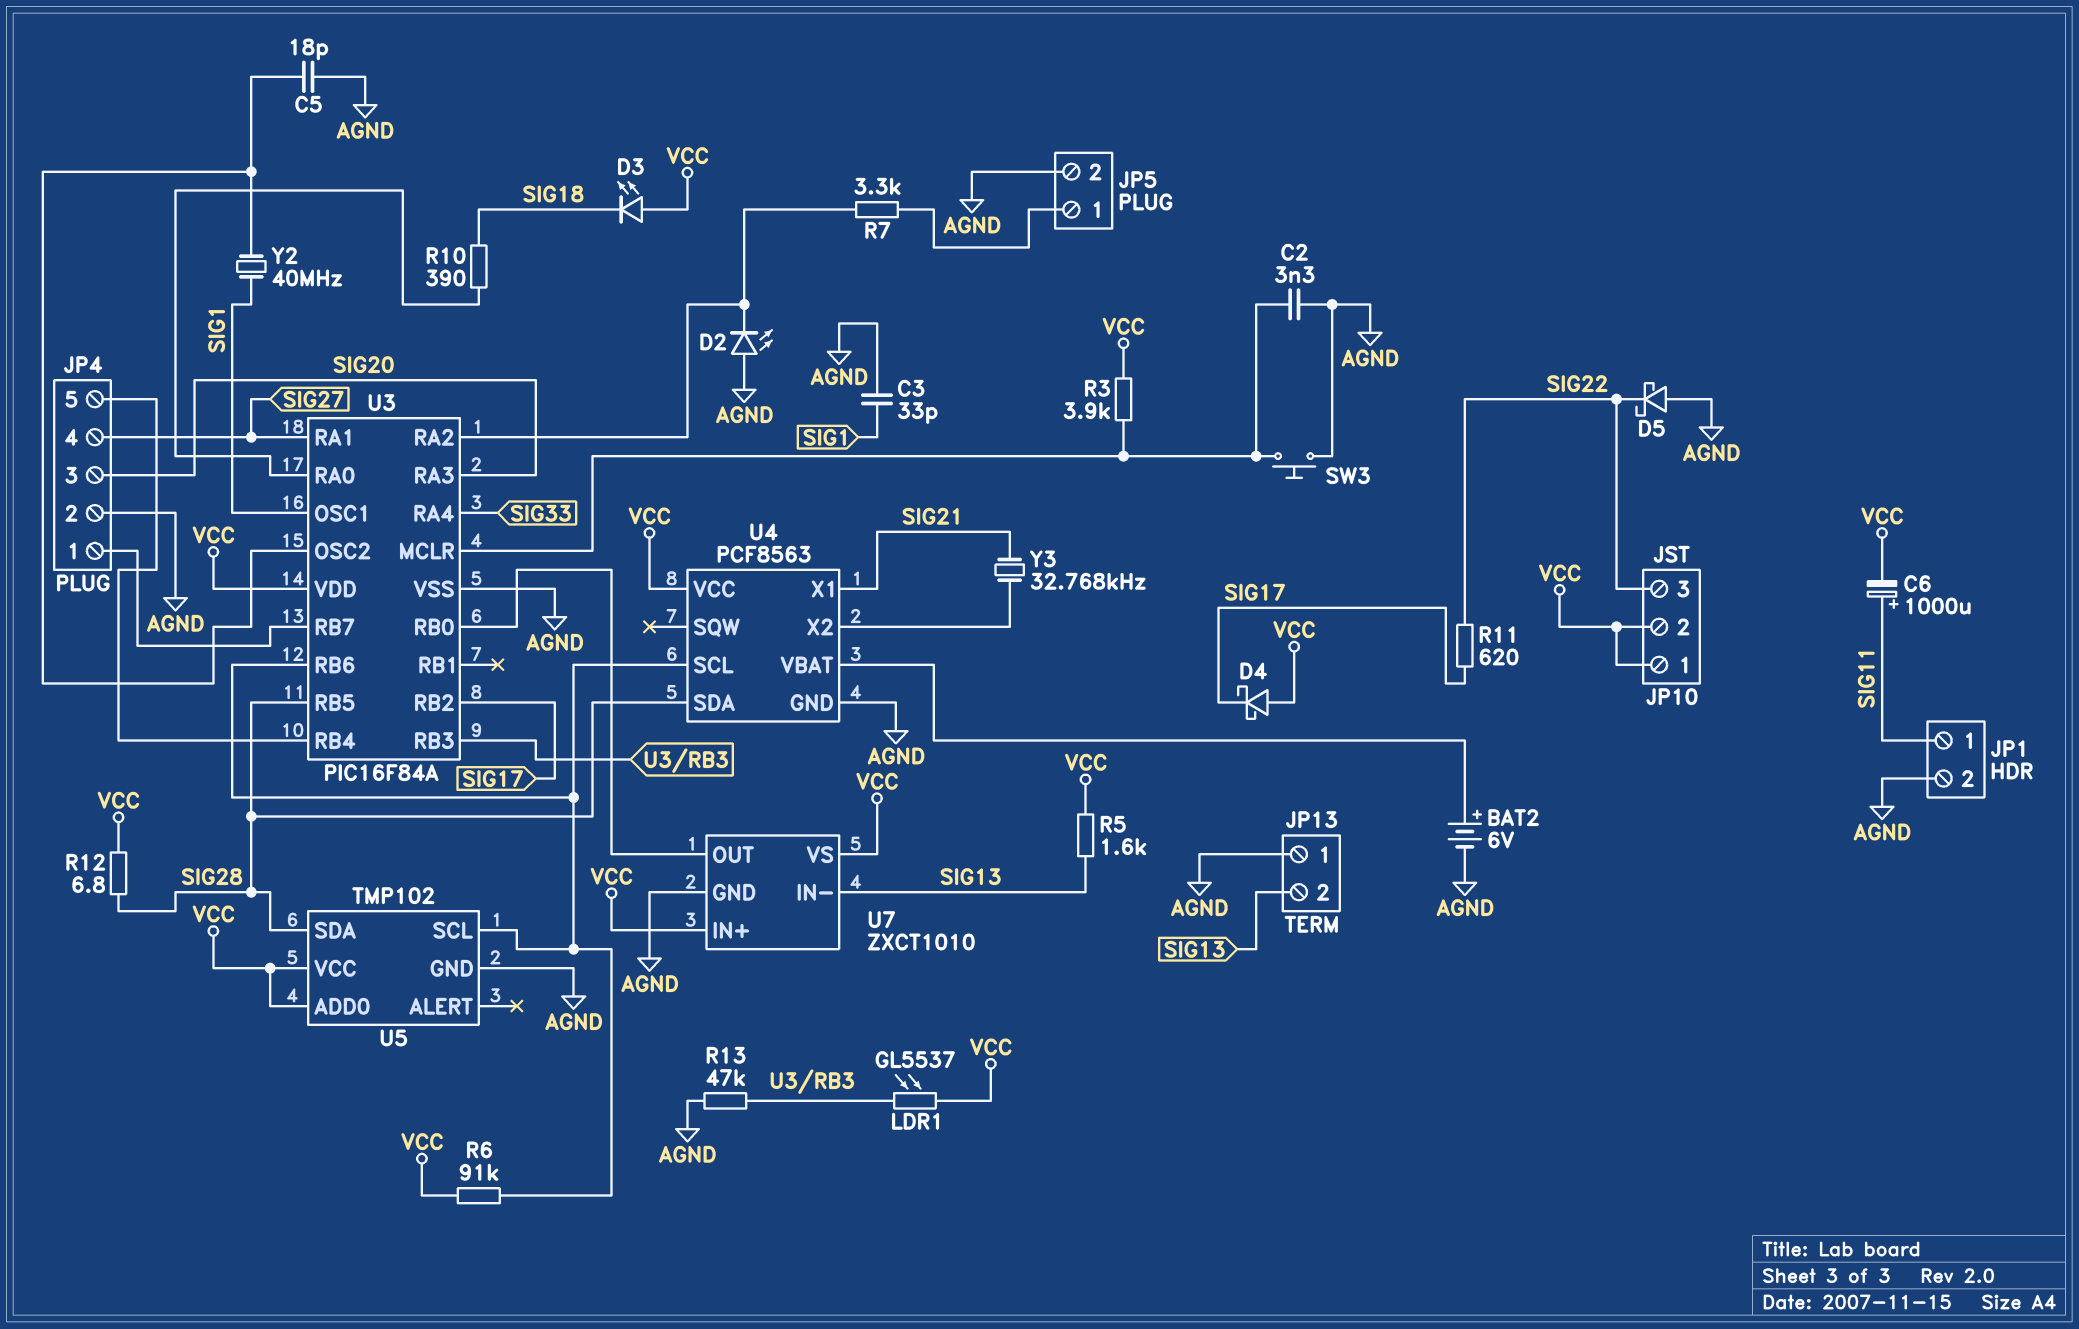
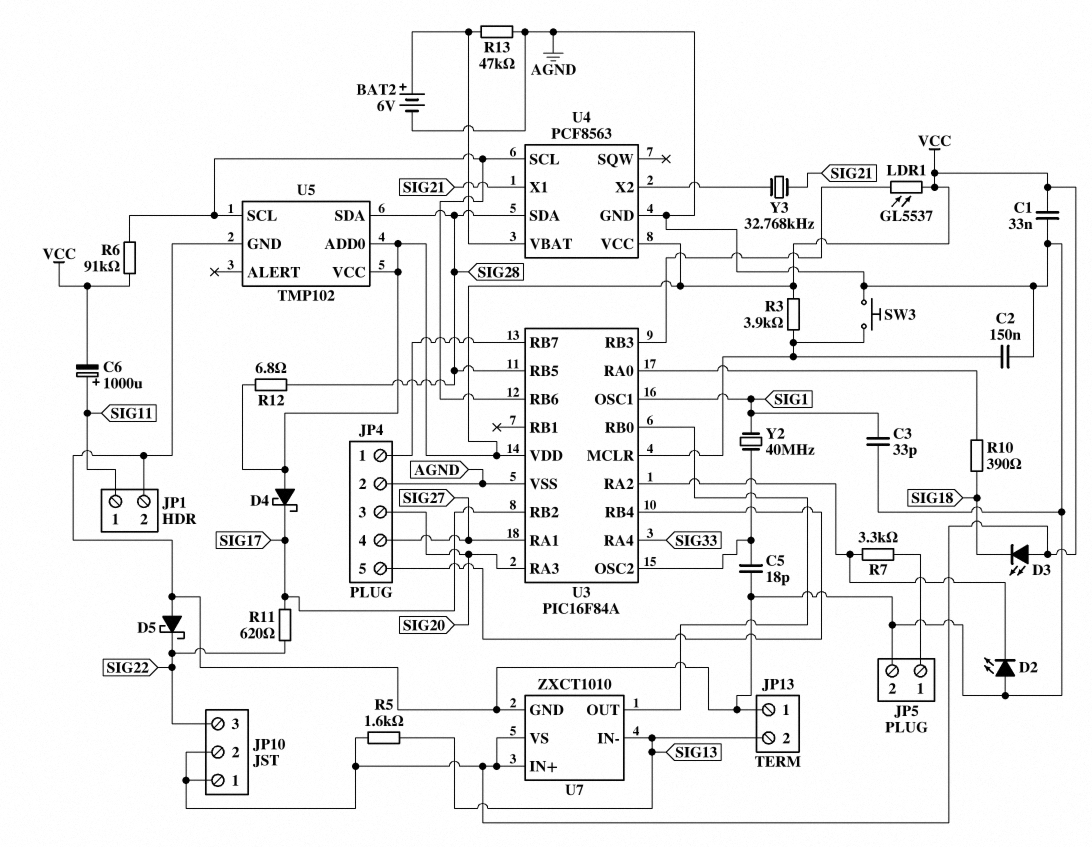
C1: none -> 33nF (AGND, VCC)
C2: 3.3nF (AGND, U3/MCLR) -> 150nF (AGND, U3/MCLR)
R13: 47k (AGND, U3/RB3) -> 47k (AGND, U4/VBAT)

